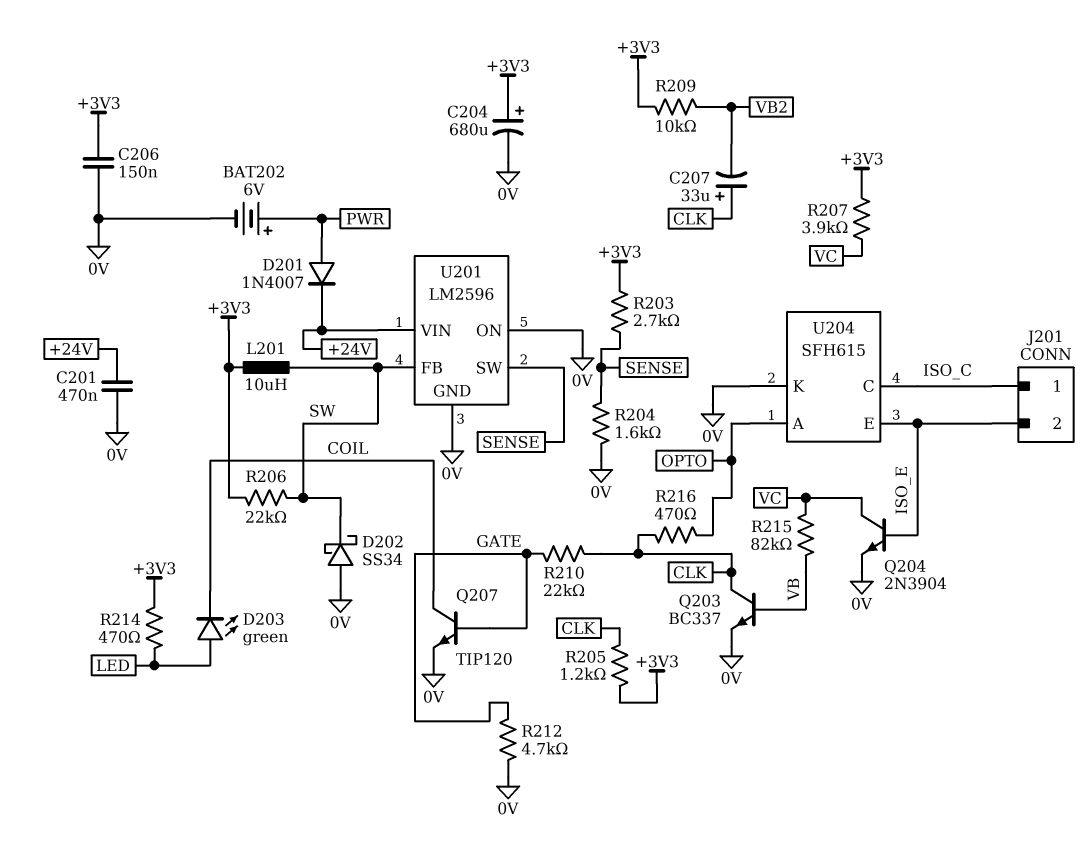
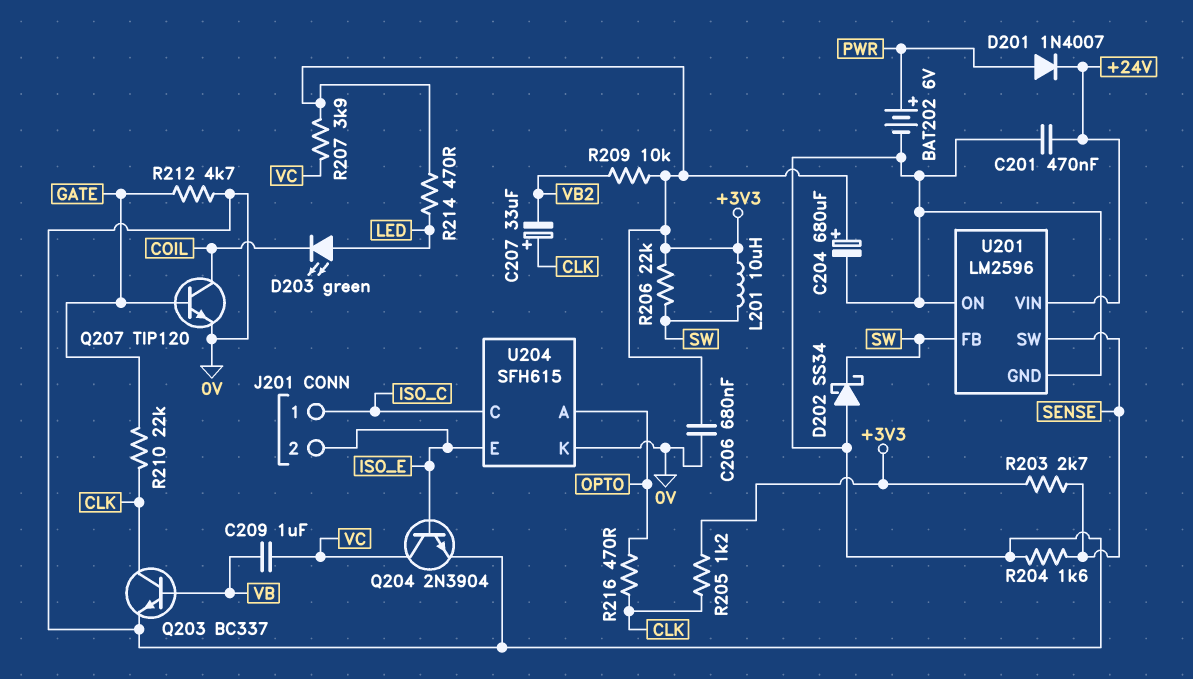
C206: 150nF (+3V3, 0V) -> 680nF (+3V3, 0V)
C209: none -> 1uF (VB, VC)
R215: 82k (VB, VC) -> none

